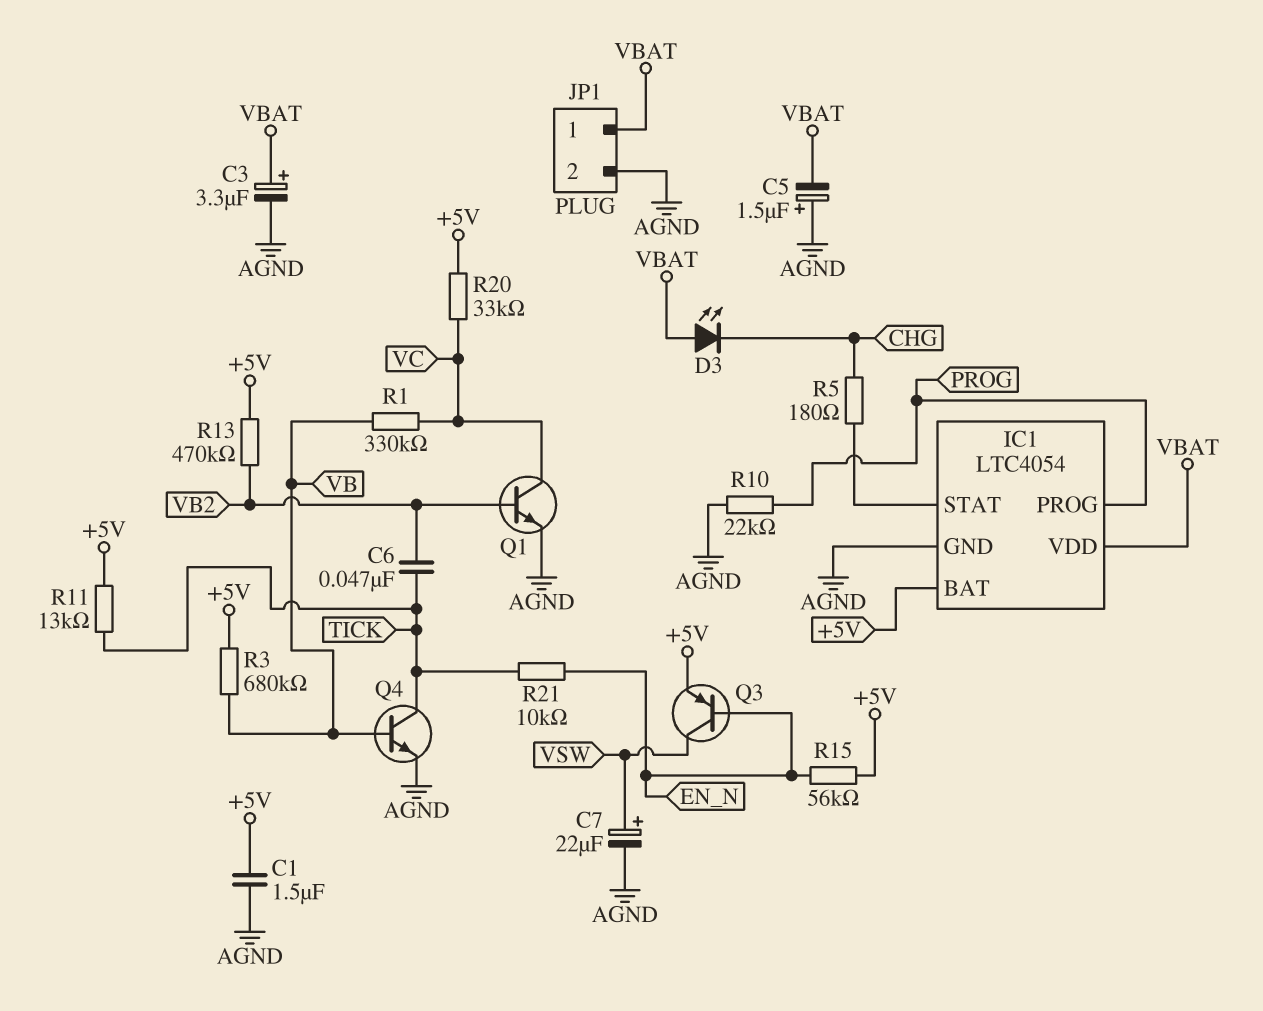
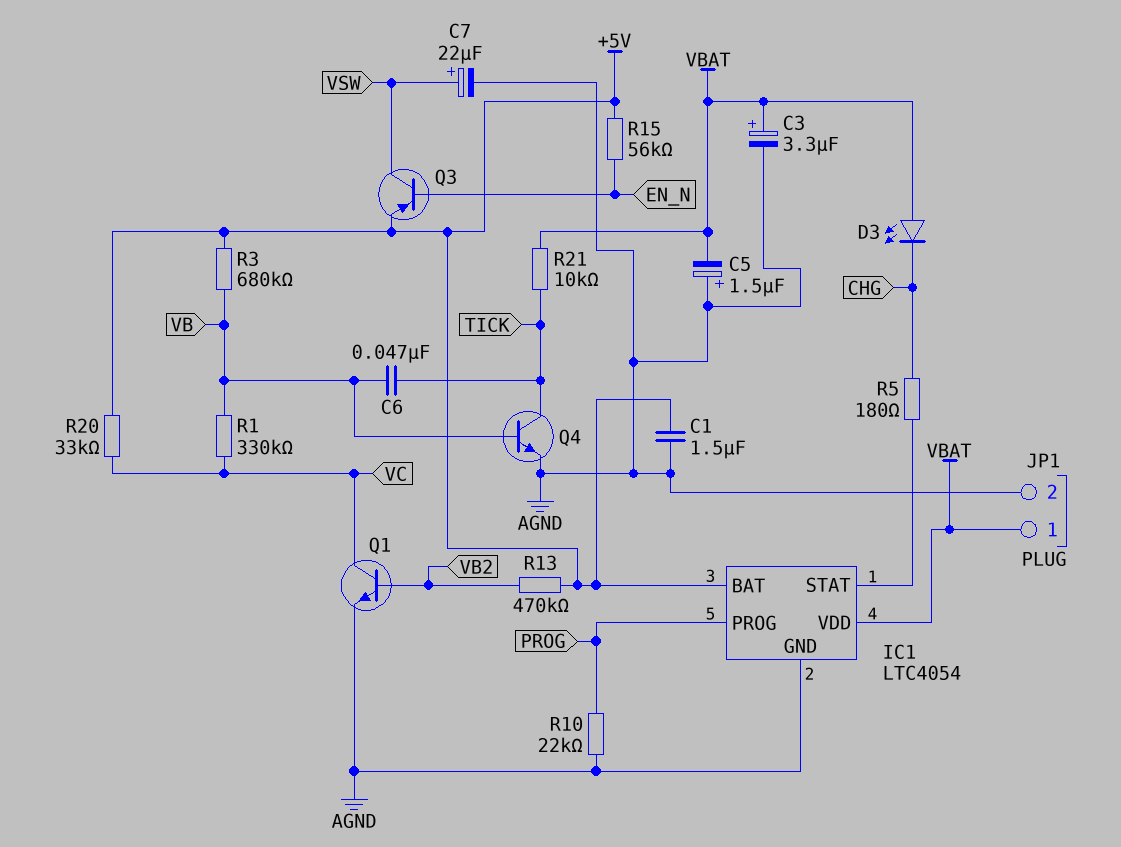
C6: 47nF (TICK, VB2) -> 47nF (TICK, VB)
R11: 13k (+5V, TICK) -> none
R21: 10k (EN_N, TICK) -> 10k (TICK, VBAT)

